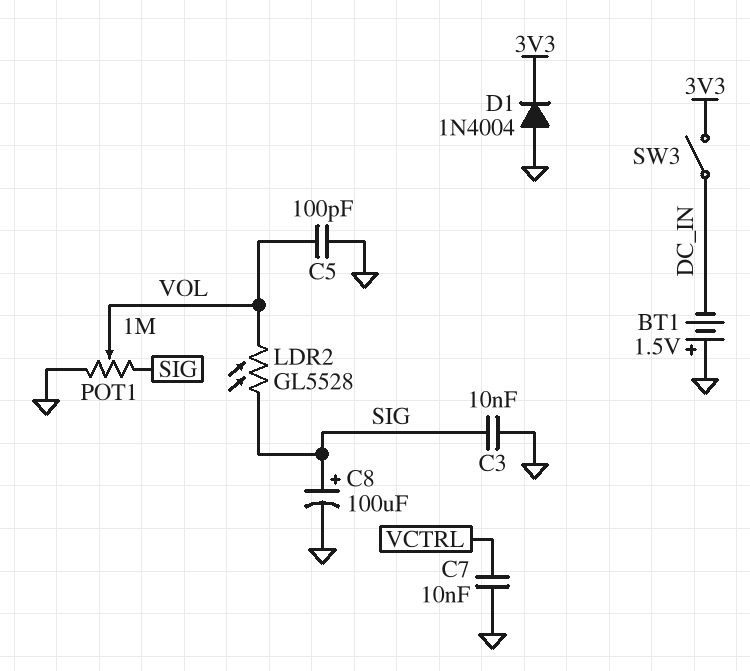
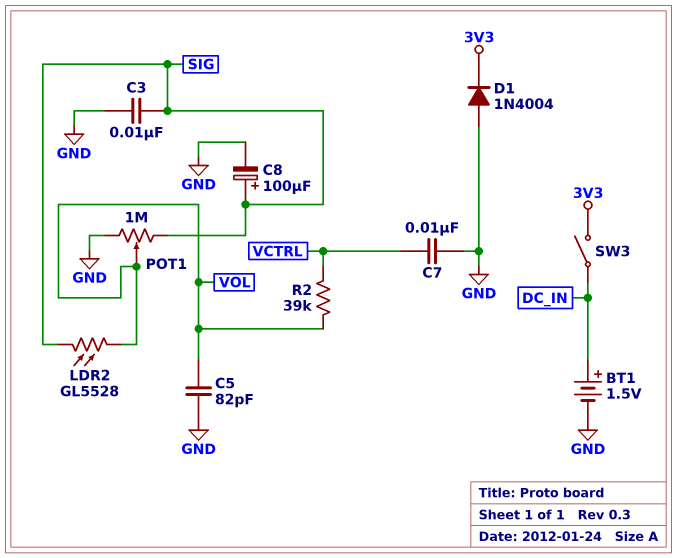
BT1: 1.5V (plus GND, minus DC_IN) -> 1.5V (plus DC_IN, minus GND)
C5: 100pF (GND, VOL) -> 82pF (GND, VOL)
R2: none -> 39k (VCTRL, VOL)

